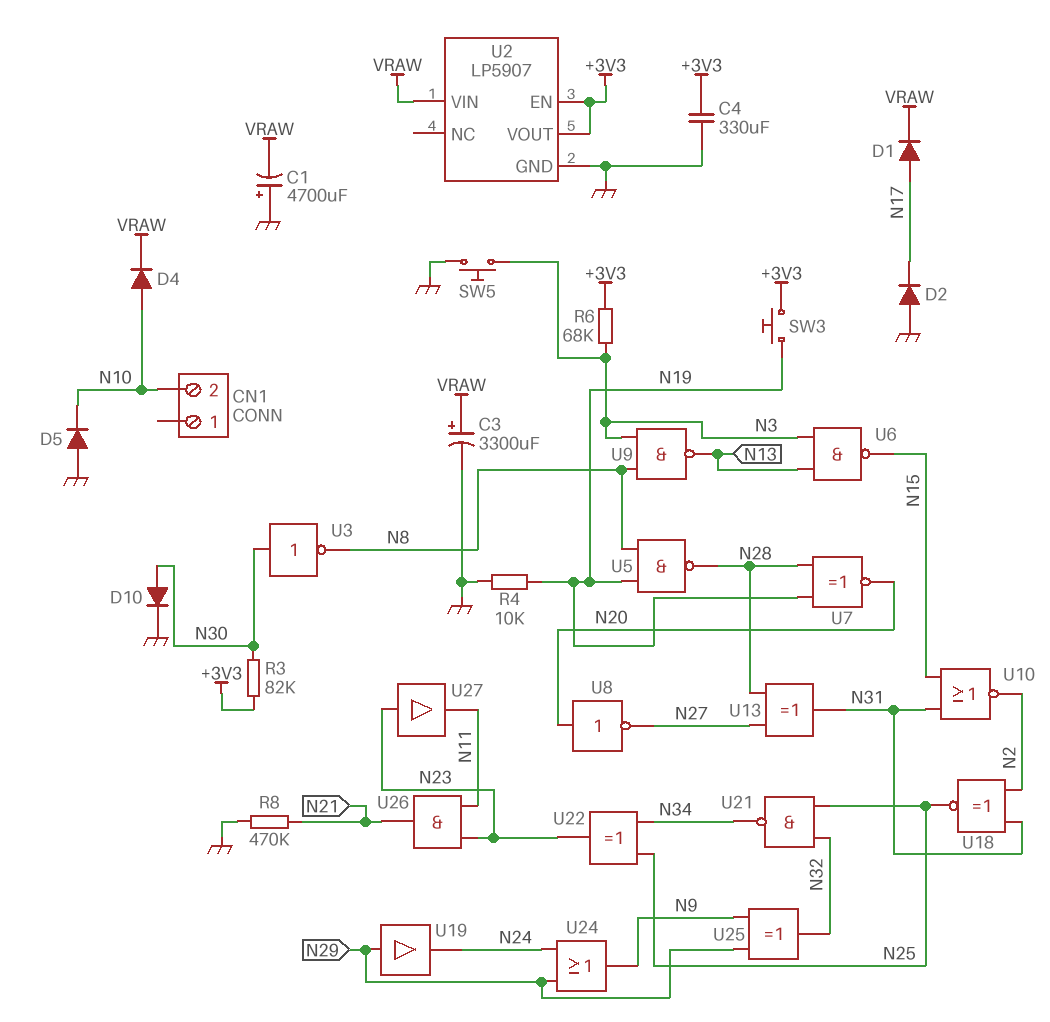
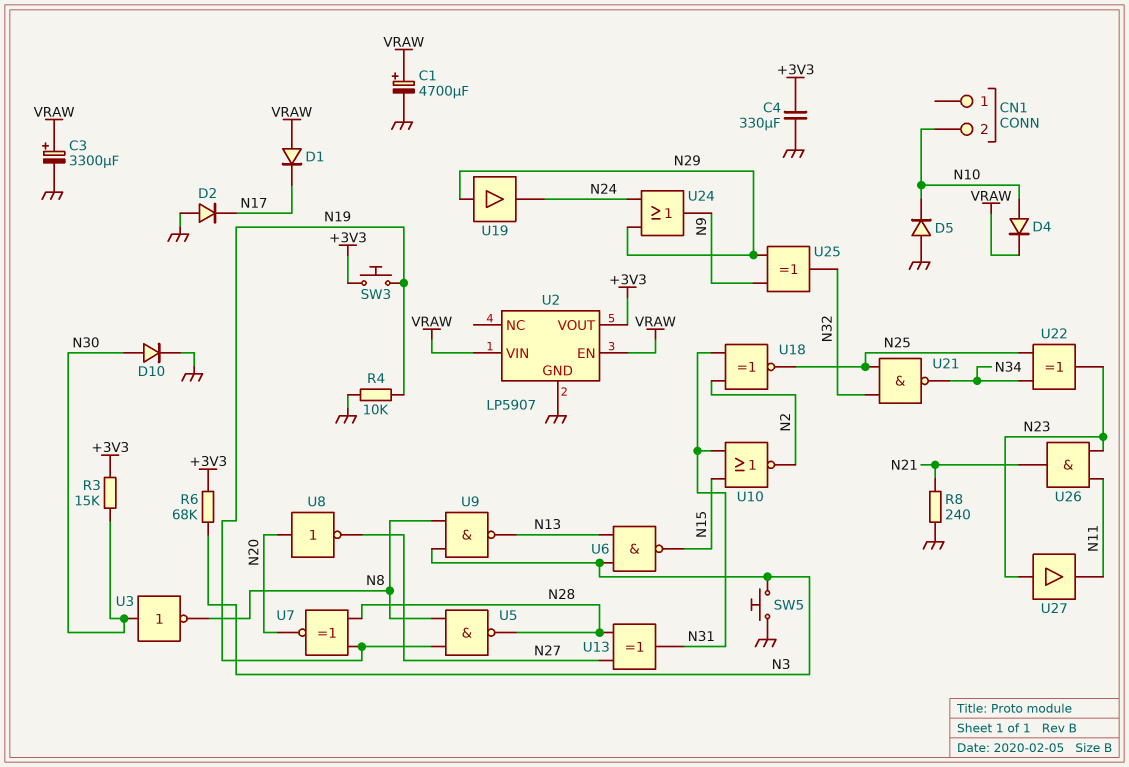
C1: 4700uF (plus GND, minus VRAW) -> 4700uF (plus VRAW, minus GND)
D1: diode (A N17, K VRAW) -> diode (A VRAW, K N17)
R3: 82k (+3V3, N30) -> 15k (+3V3, N30)
R8: 470k (GND, N21) -> 240 (GND, N21)
U2 pin EN: +3V3 -> VRAW

